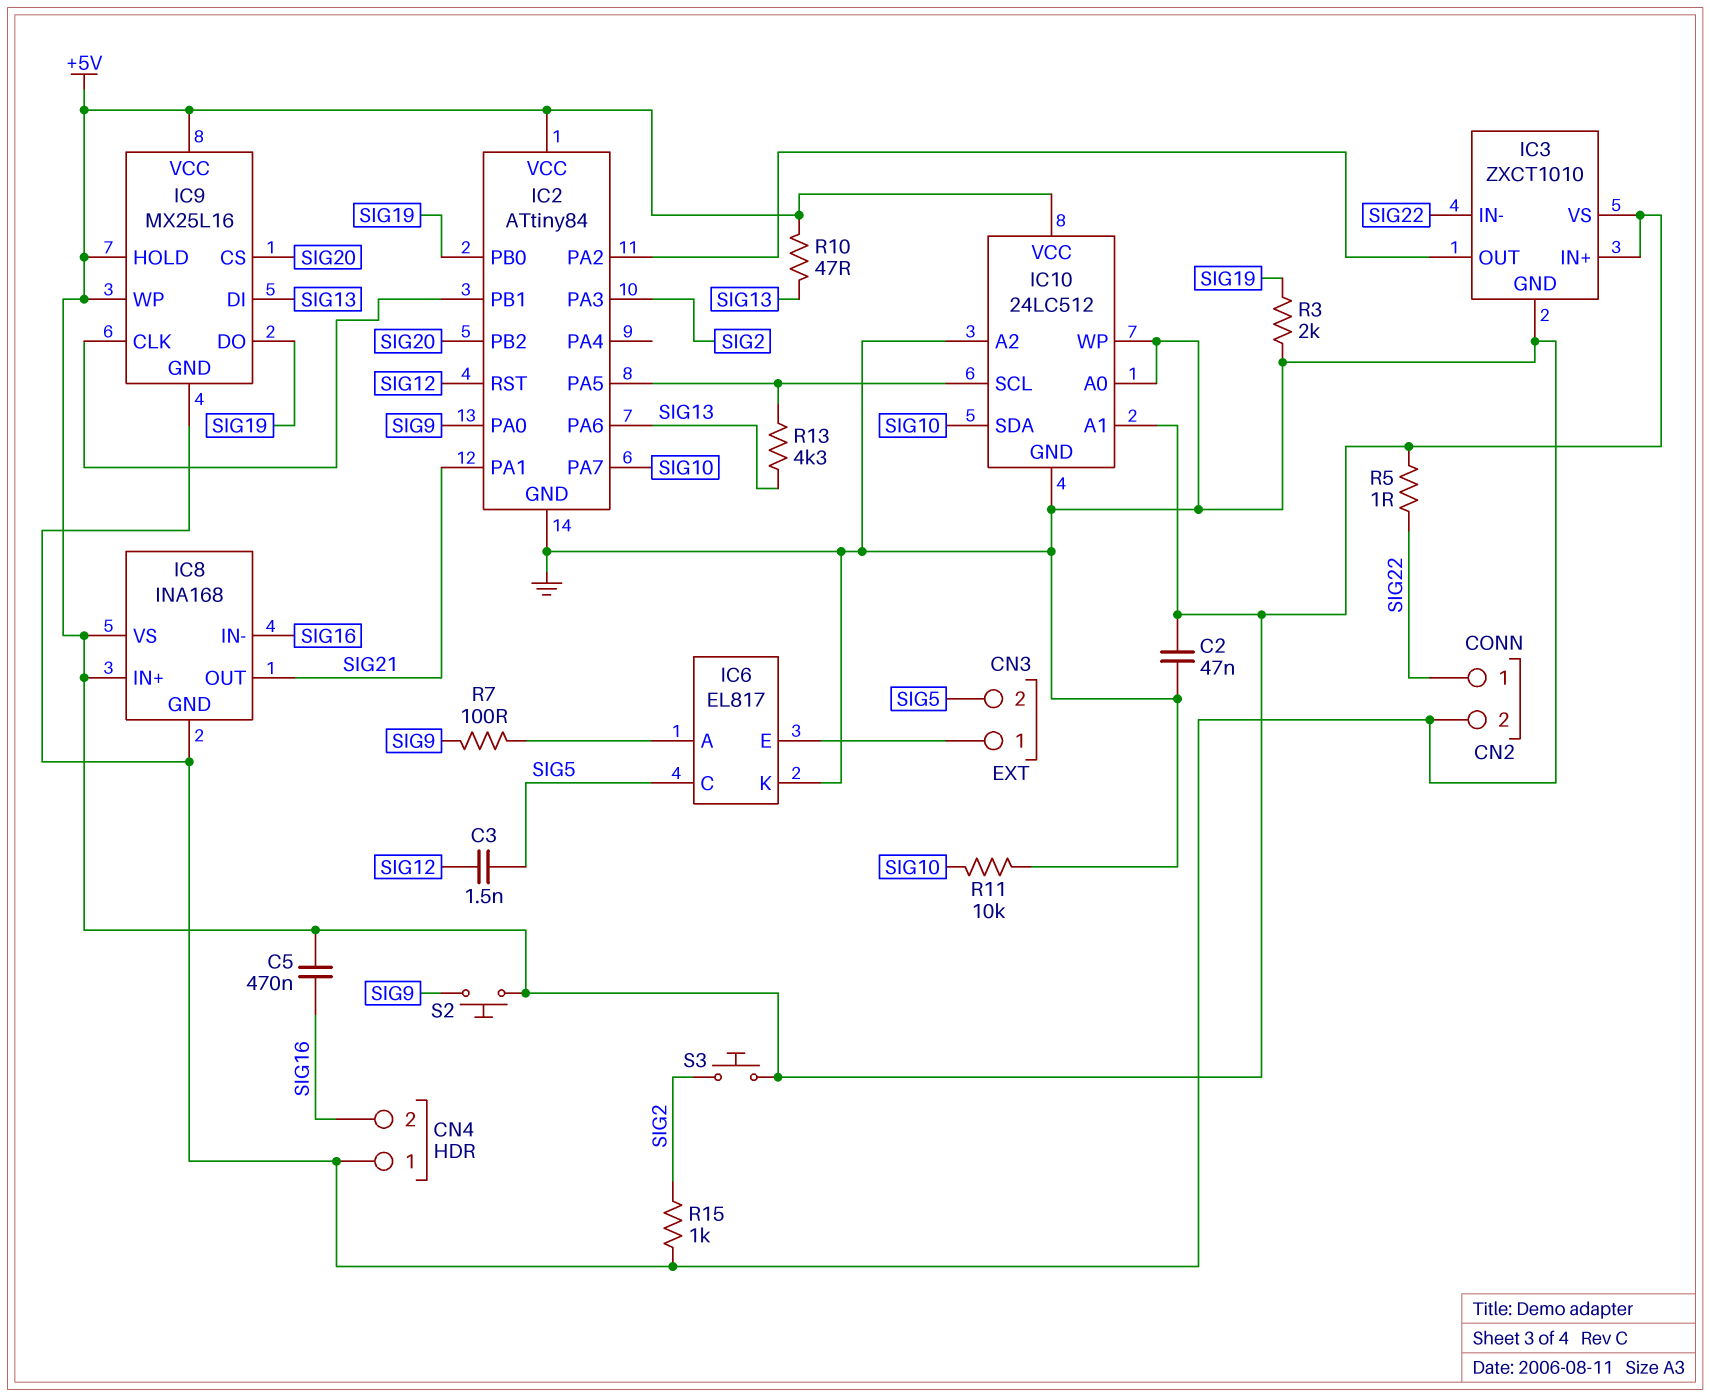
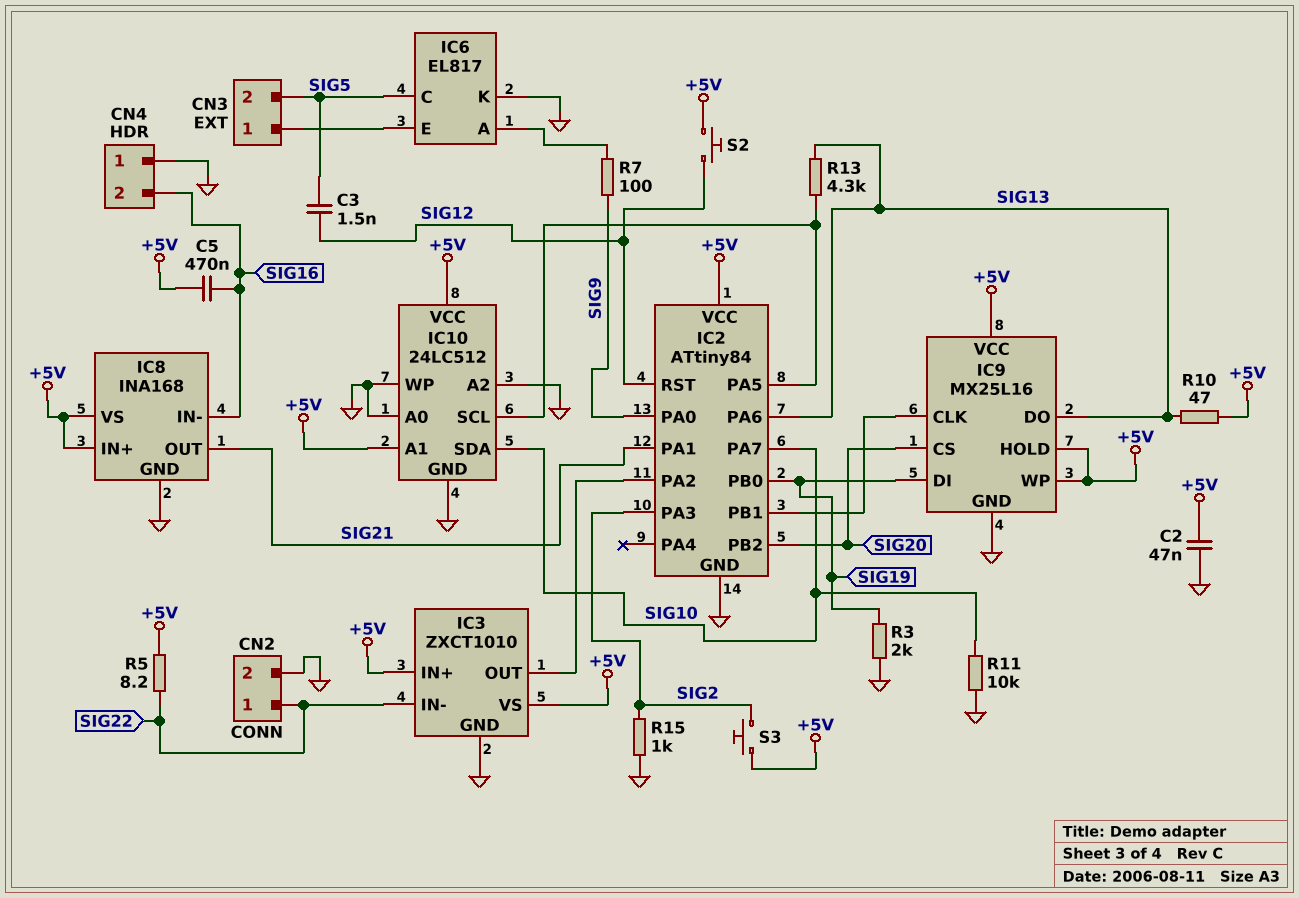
IC9 pin DI: SIG13 -> SIG19
IC9 pin DO: SIG19 -> SIG13
R5: 1 (+5V, SIG22) -> 8.2 (+5V, SIG22)
S2: button (+5V, SIG9) -> button (+5V, SIG12)

